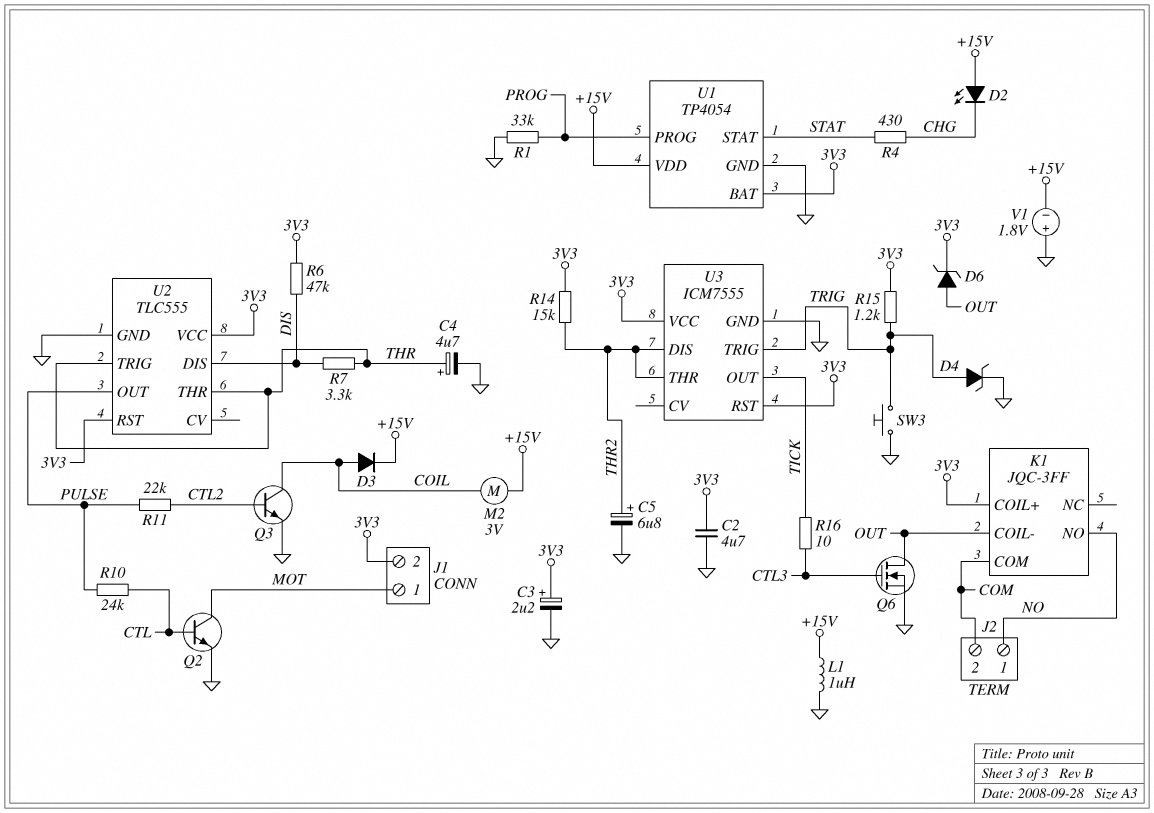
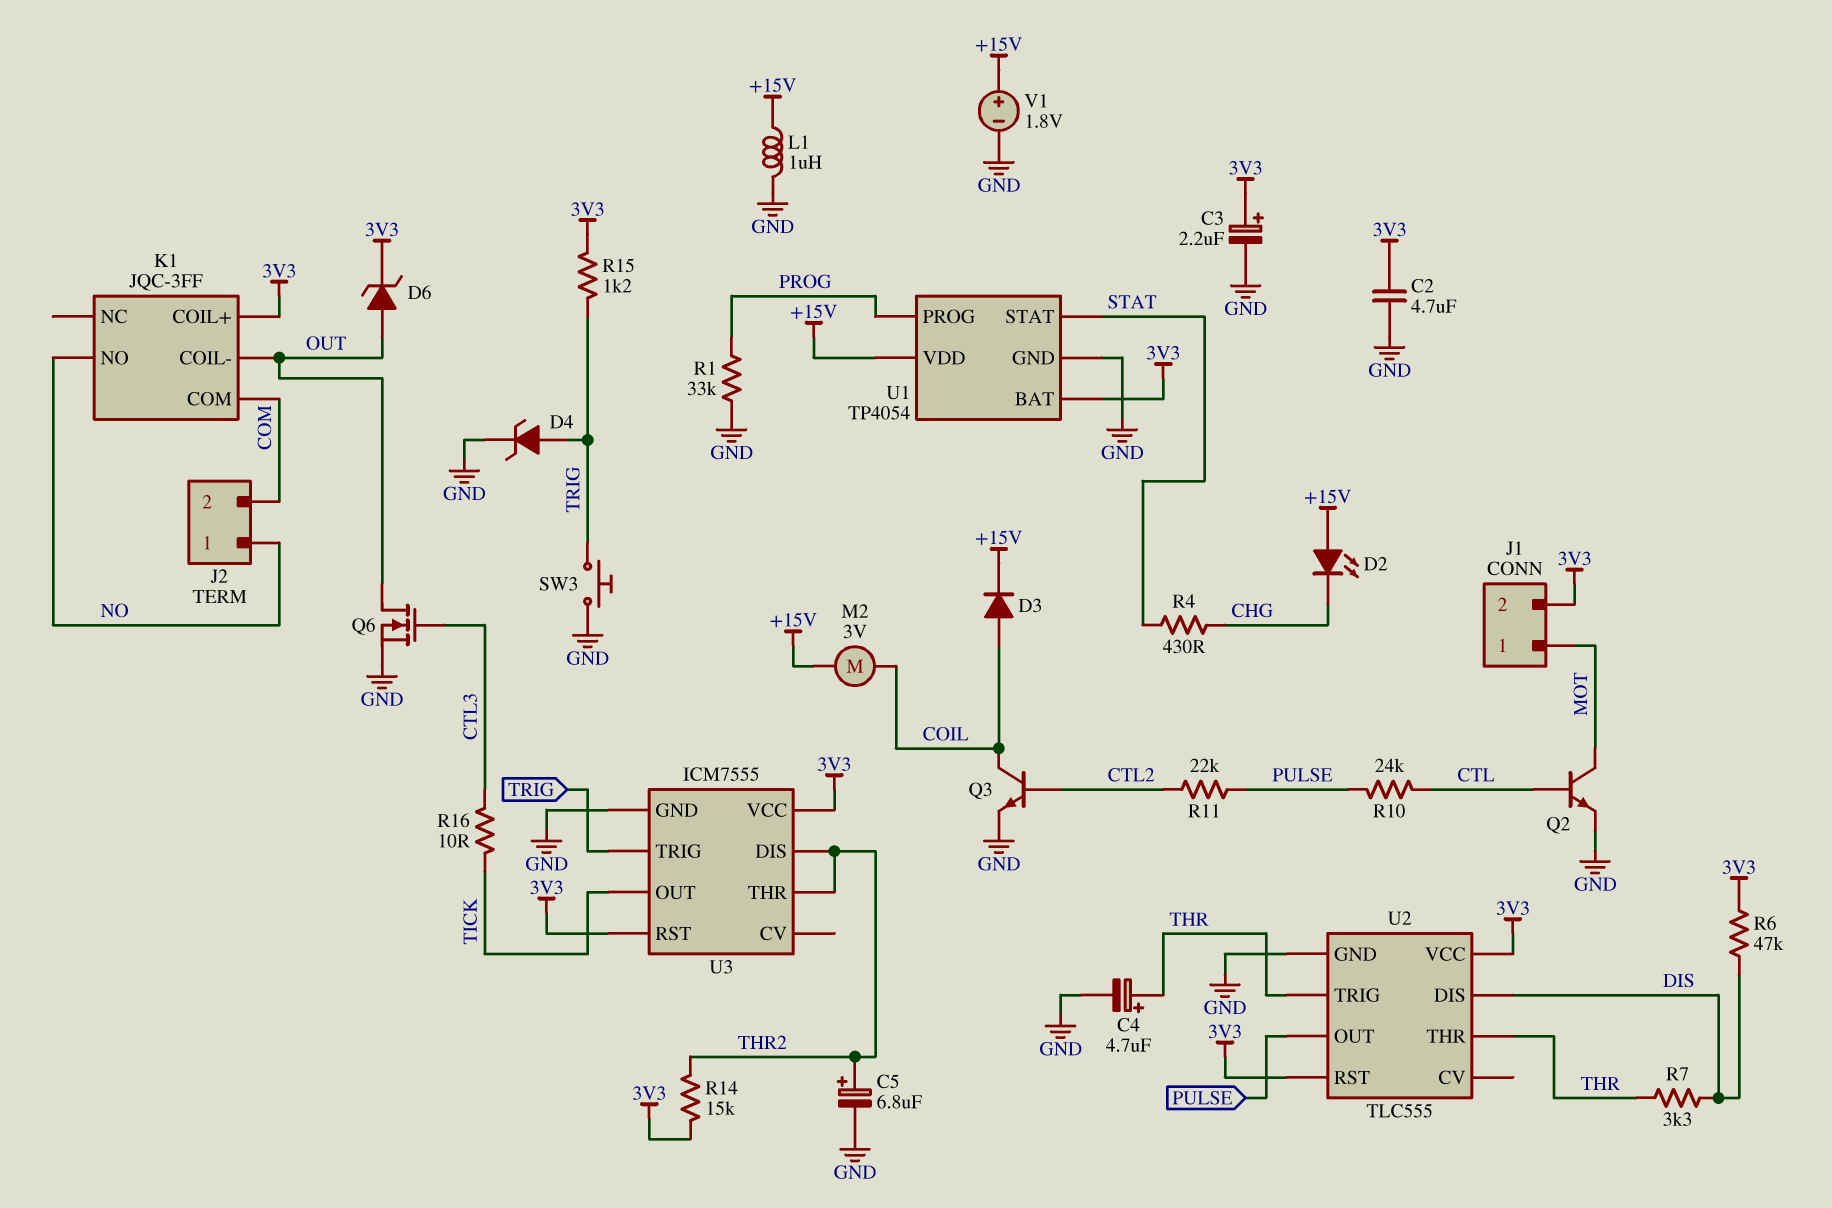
V1: 1.8V (plus GND, minus +15V) -> 1.8V (plus +15V, minus GND)

